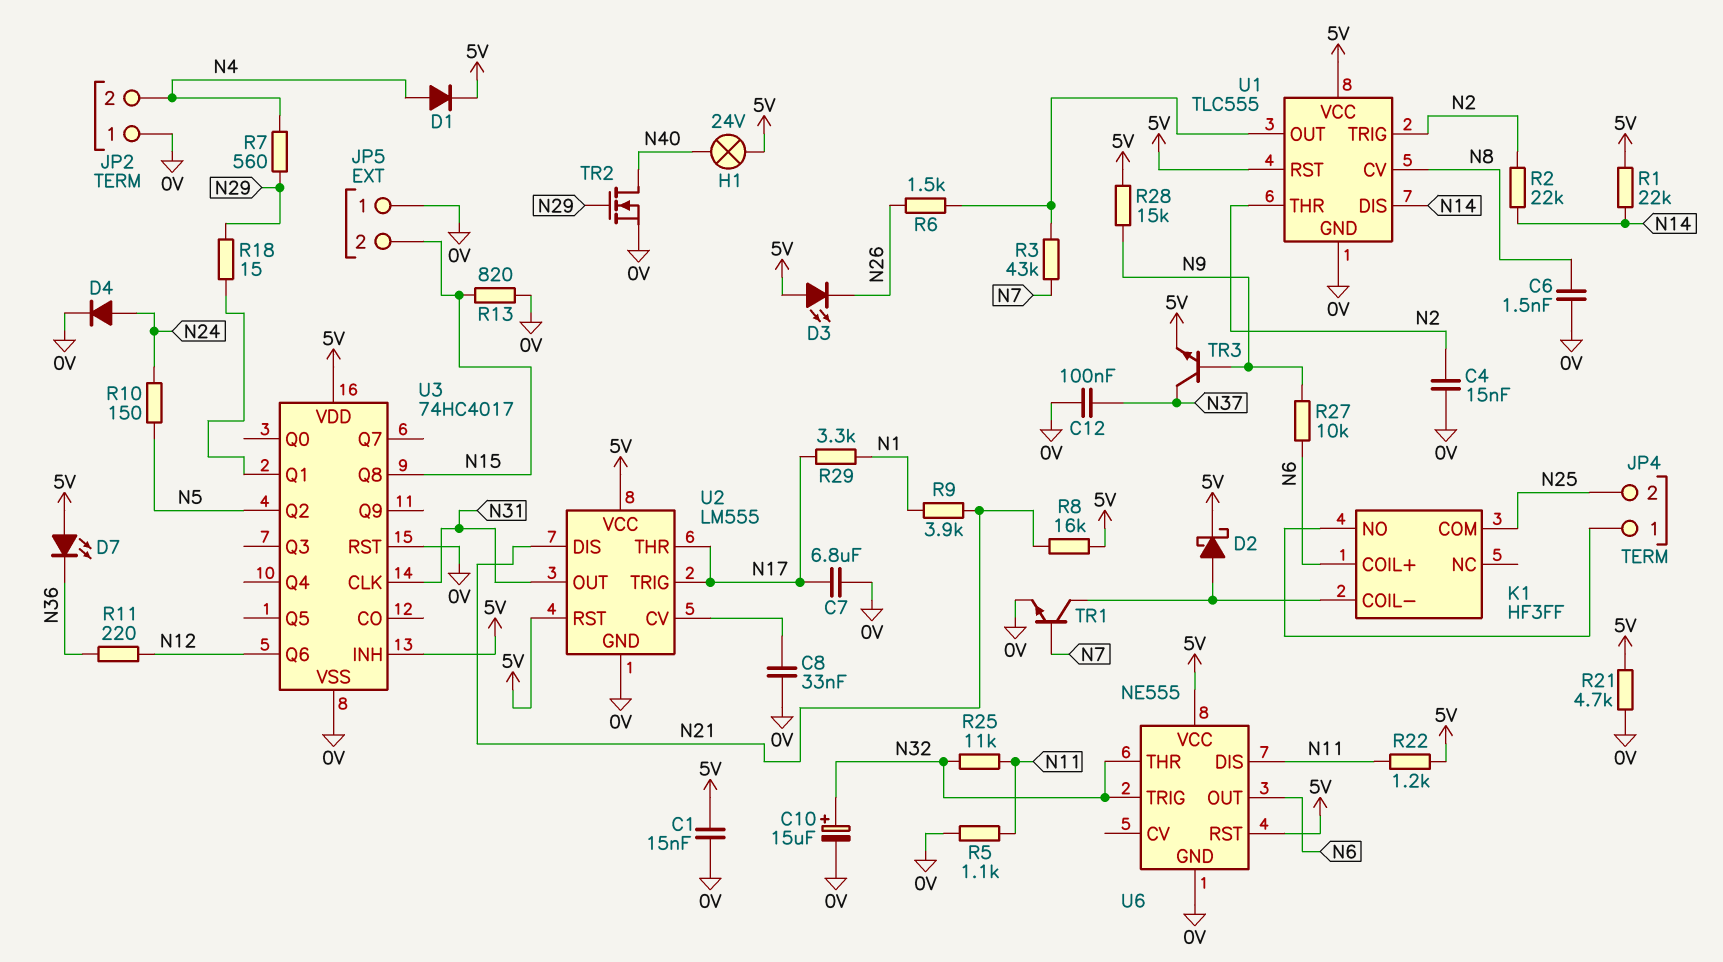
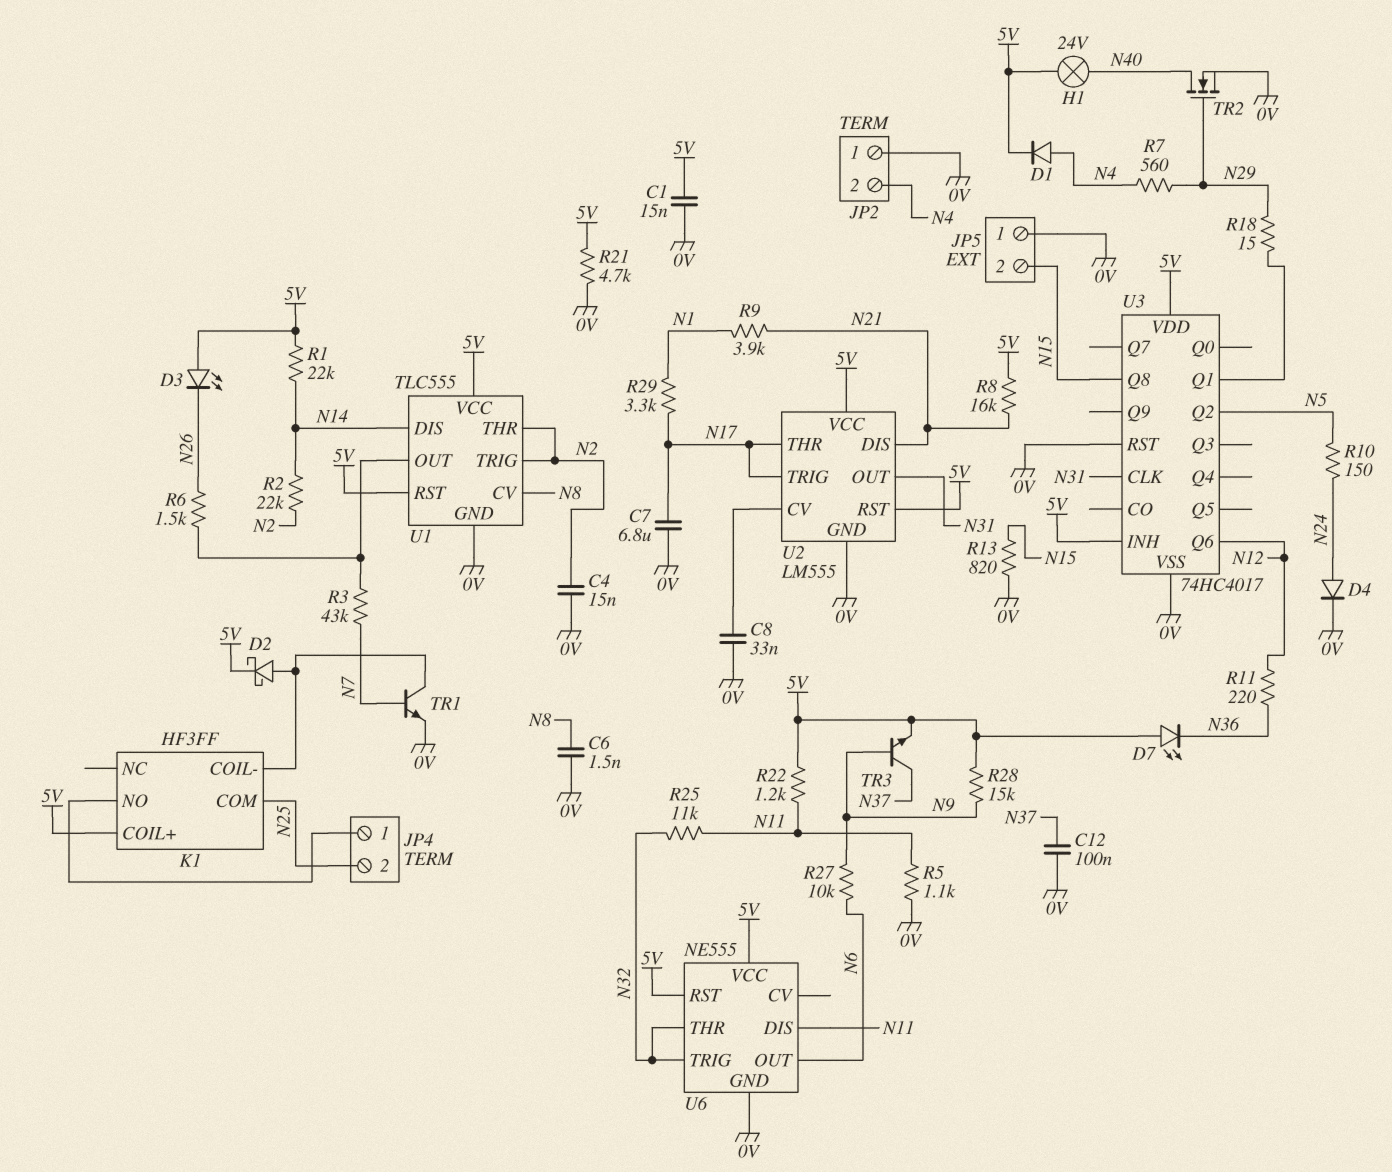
C10: 15uF (plus N32, minus 0V) -> none
K1 pin COIL+: N6 -> 5V

